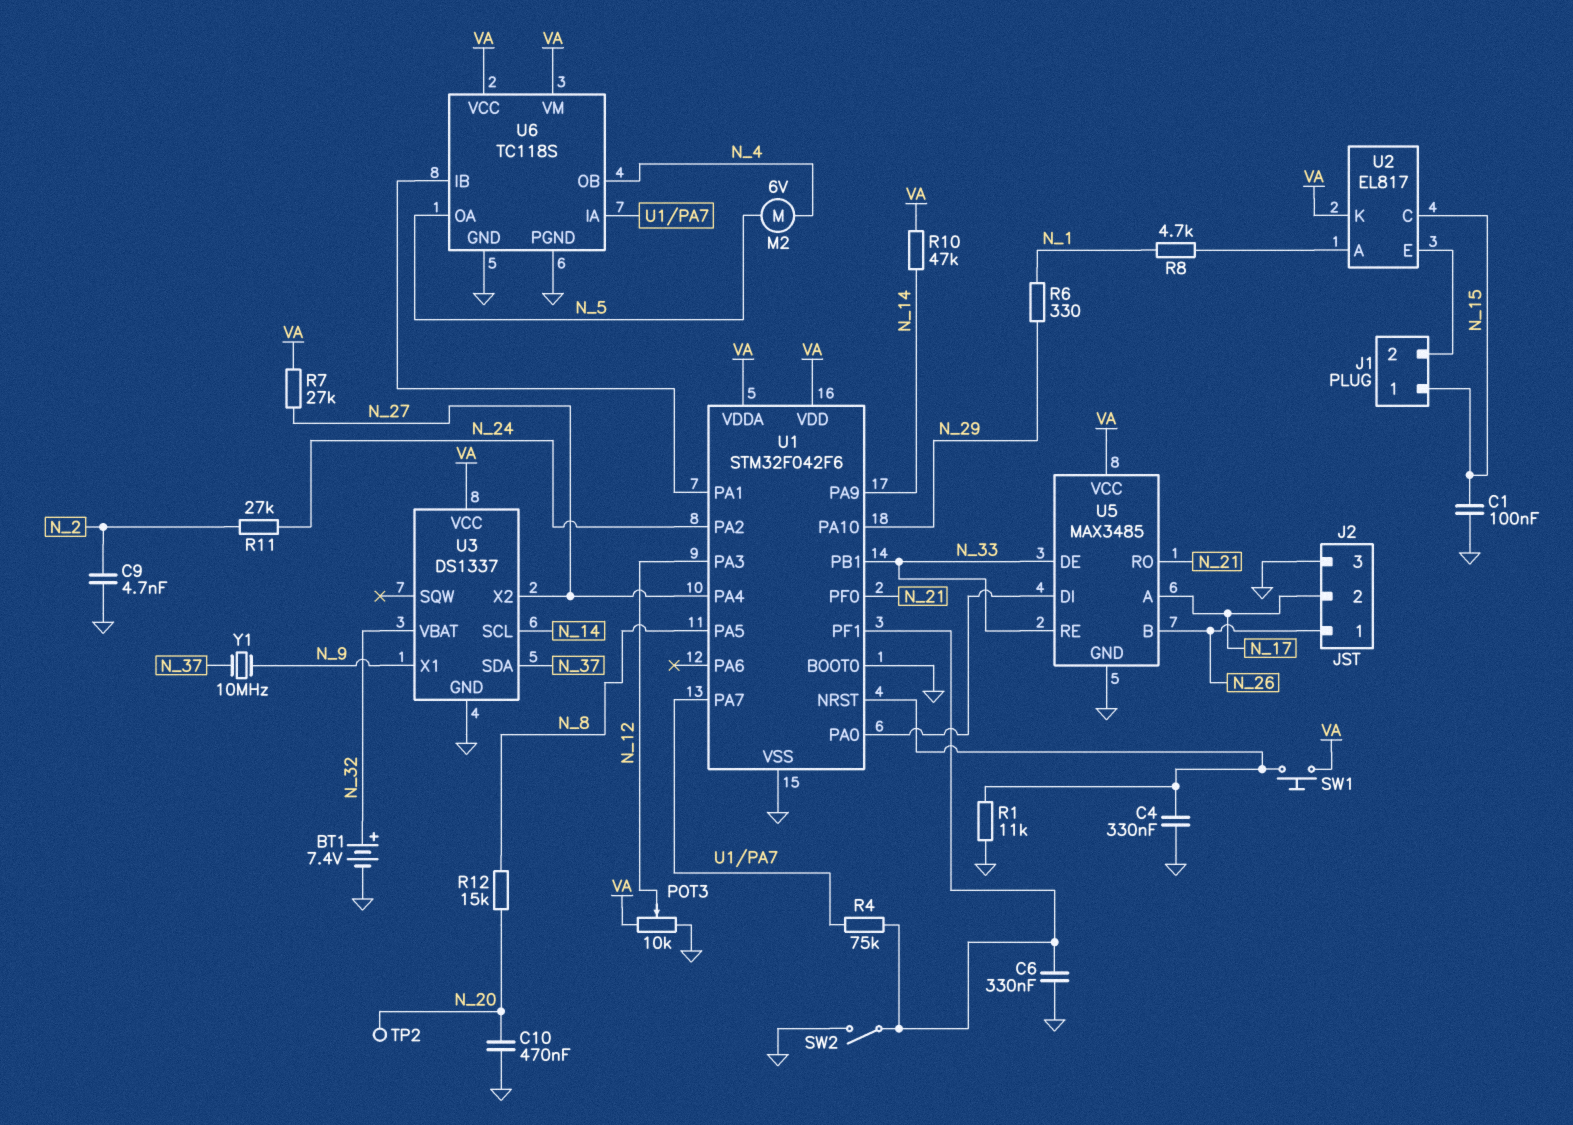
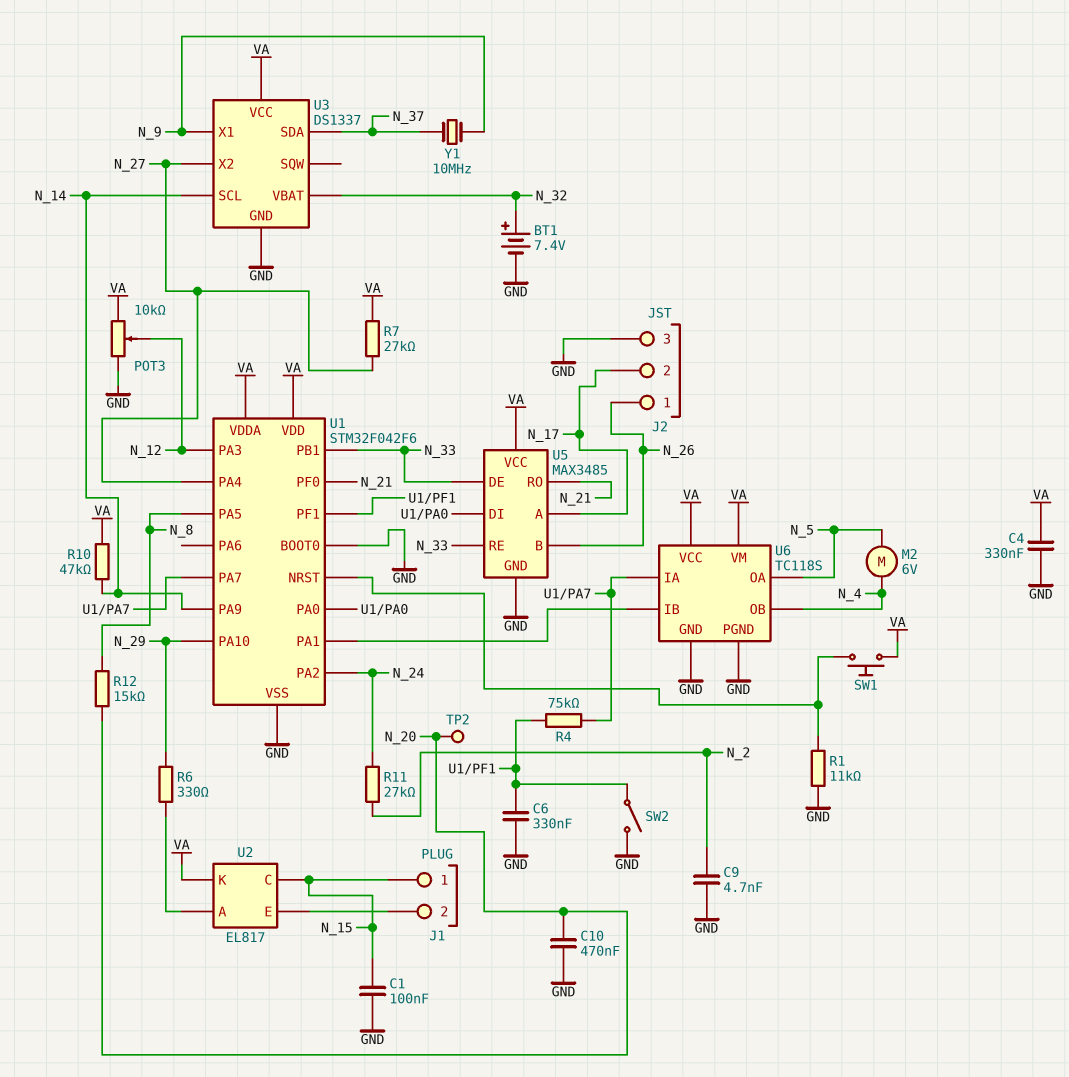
C4: 330nF (GND, U1/NRST) -> 330nF (GND, VA)
R6: 330 (N_1, N_29) -> 330 (N_29, U2/A)
R8: 4.7k (N_1, U2/A) -> none

